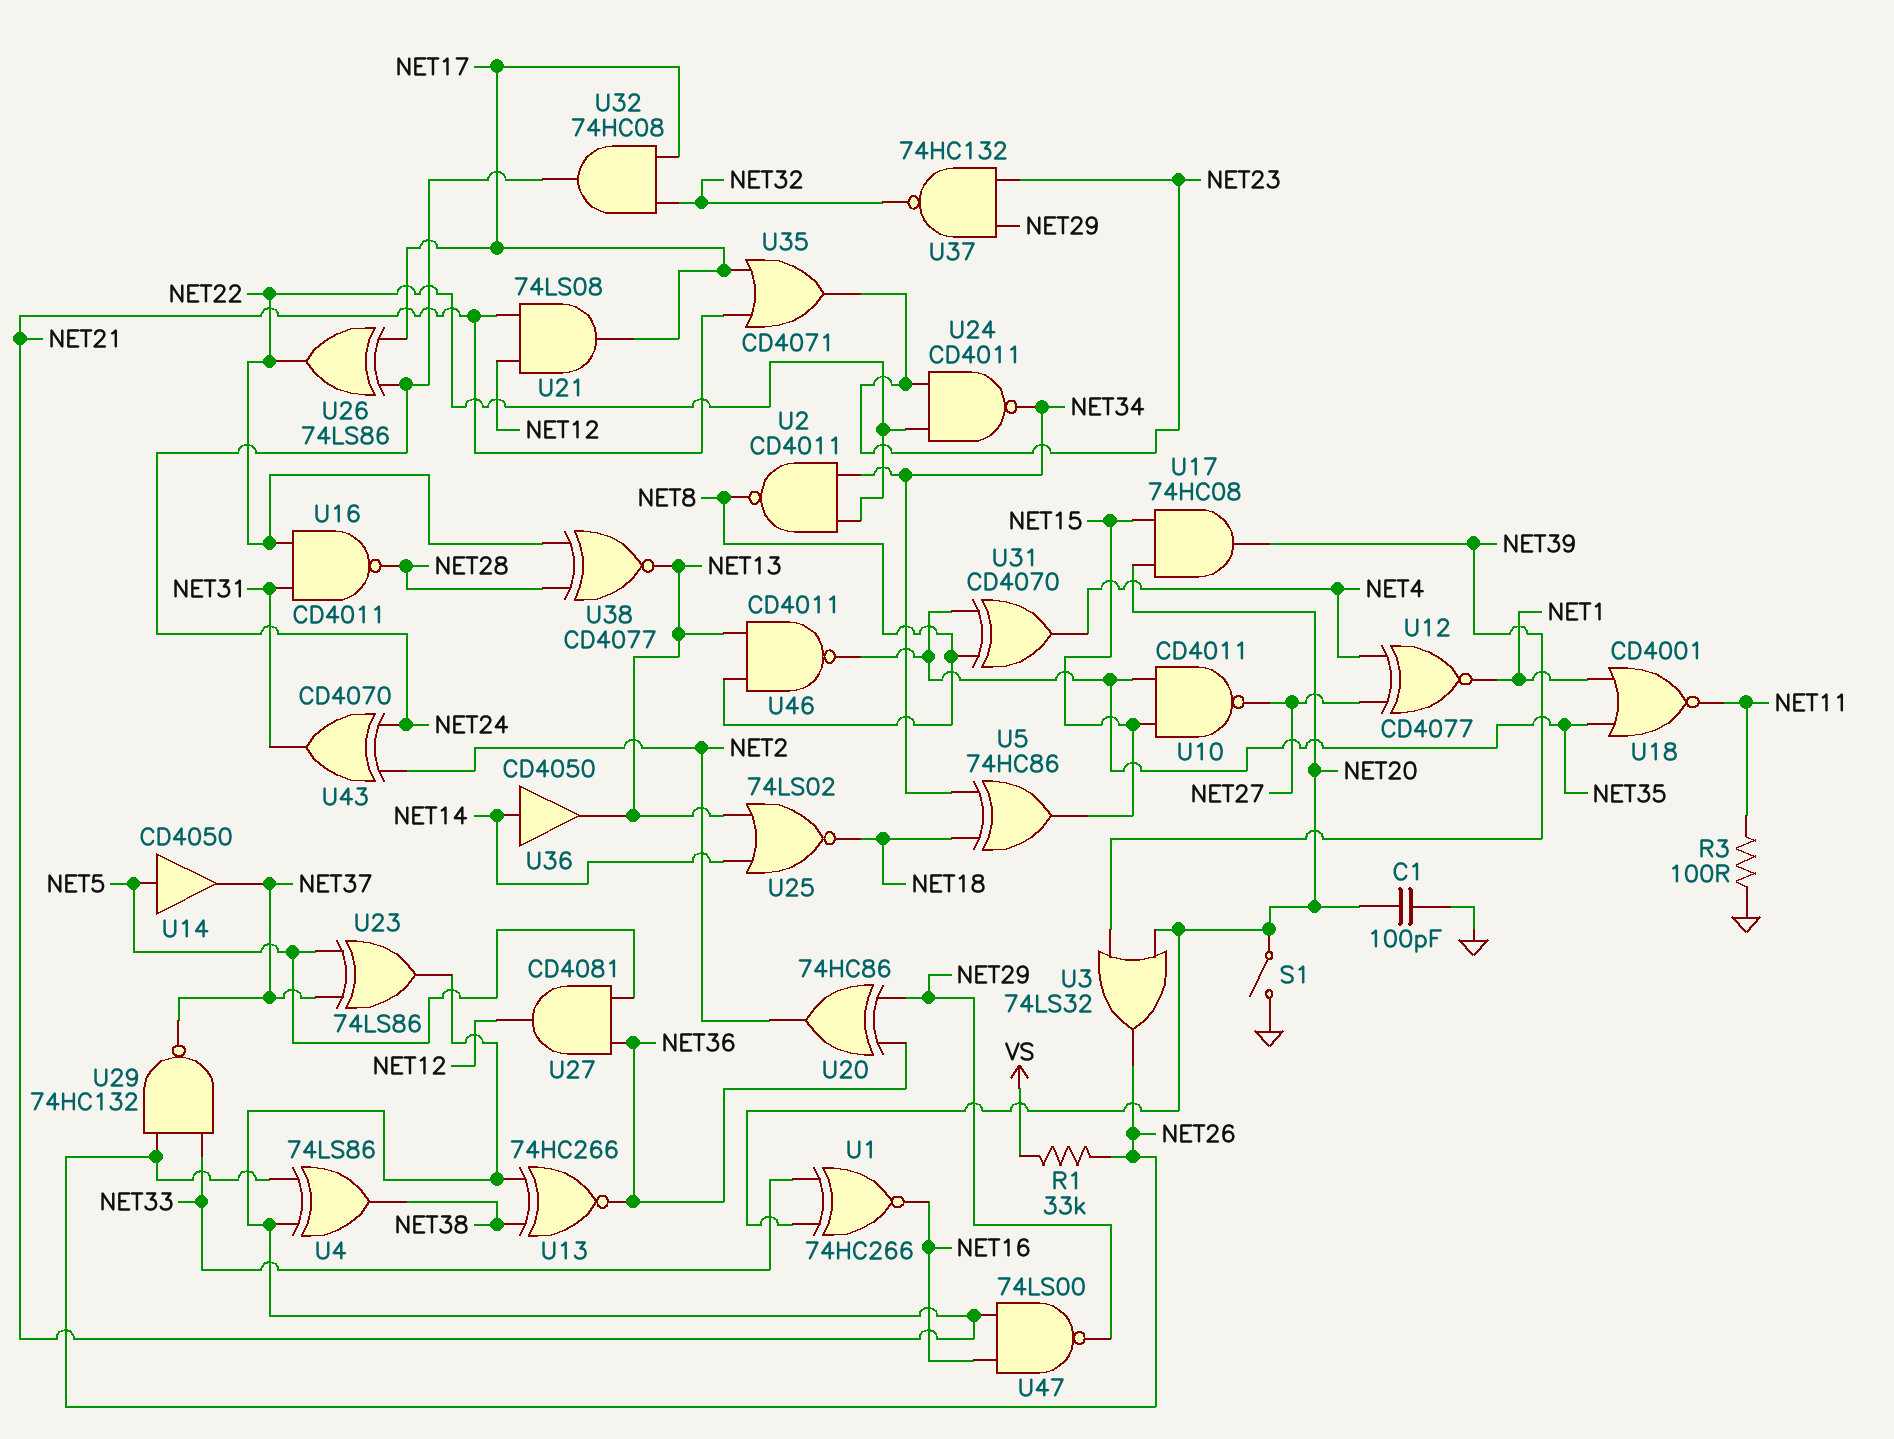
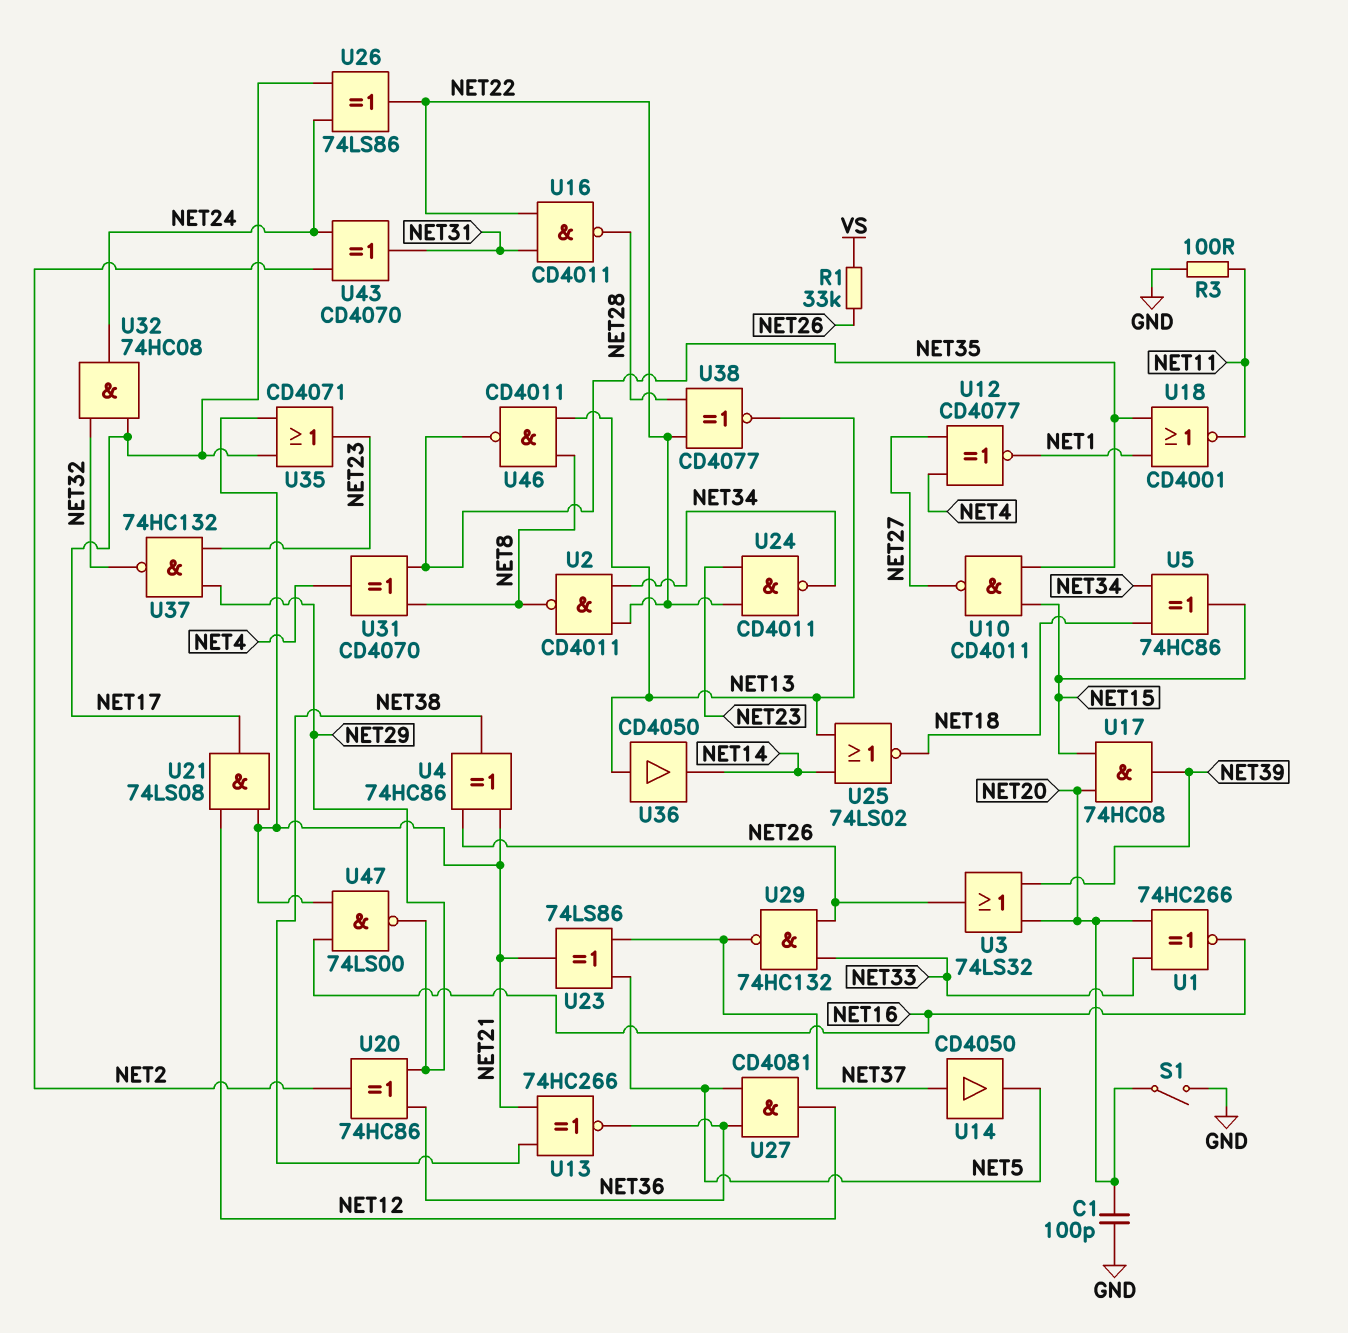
U4: XOR 74LS86 (in NET21, in NET26, out NET38) -> XOR 74HC86 (in NET21, in NET26, out NET38)
U14: buffer CD4050 (in NET5, out NET37) -> buffer CD4050 (in NET37, out NET5)
U36: buffer CD4050 (in NET14, out NET13) -> buffer CD4050 (in NET13, out NET14)

